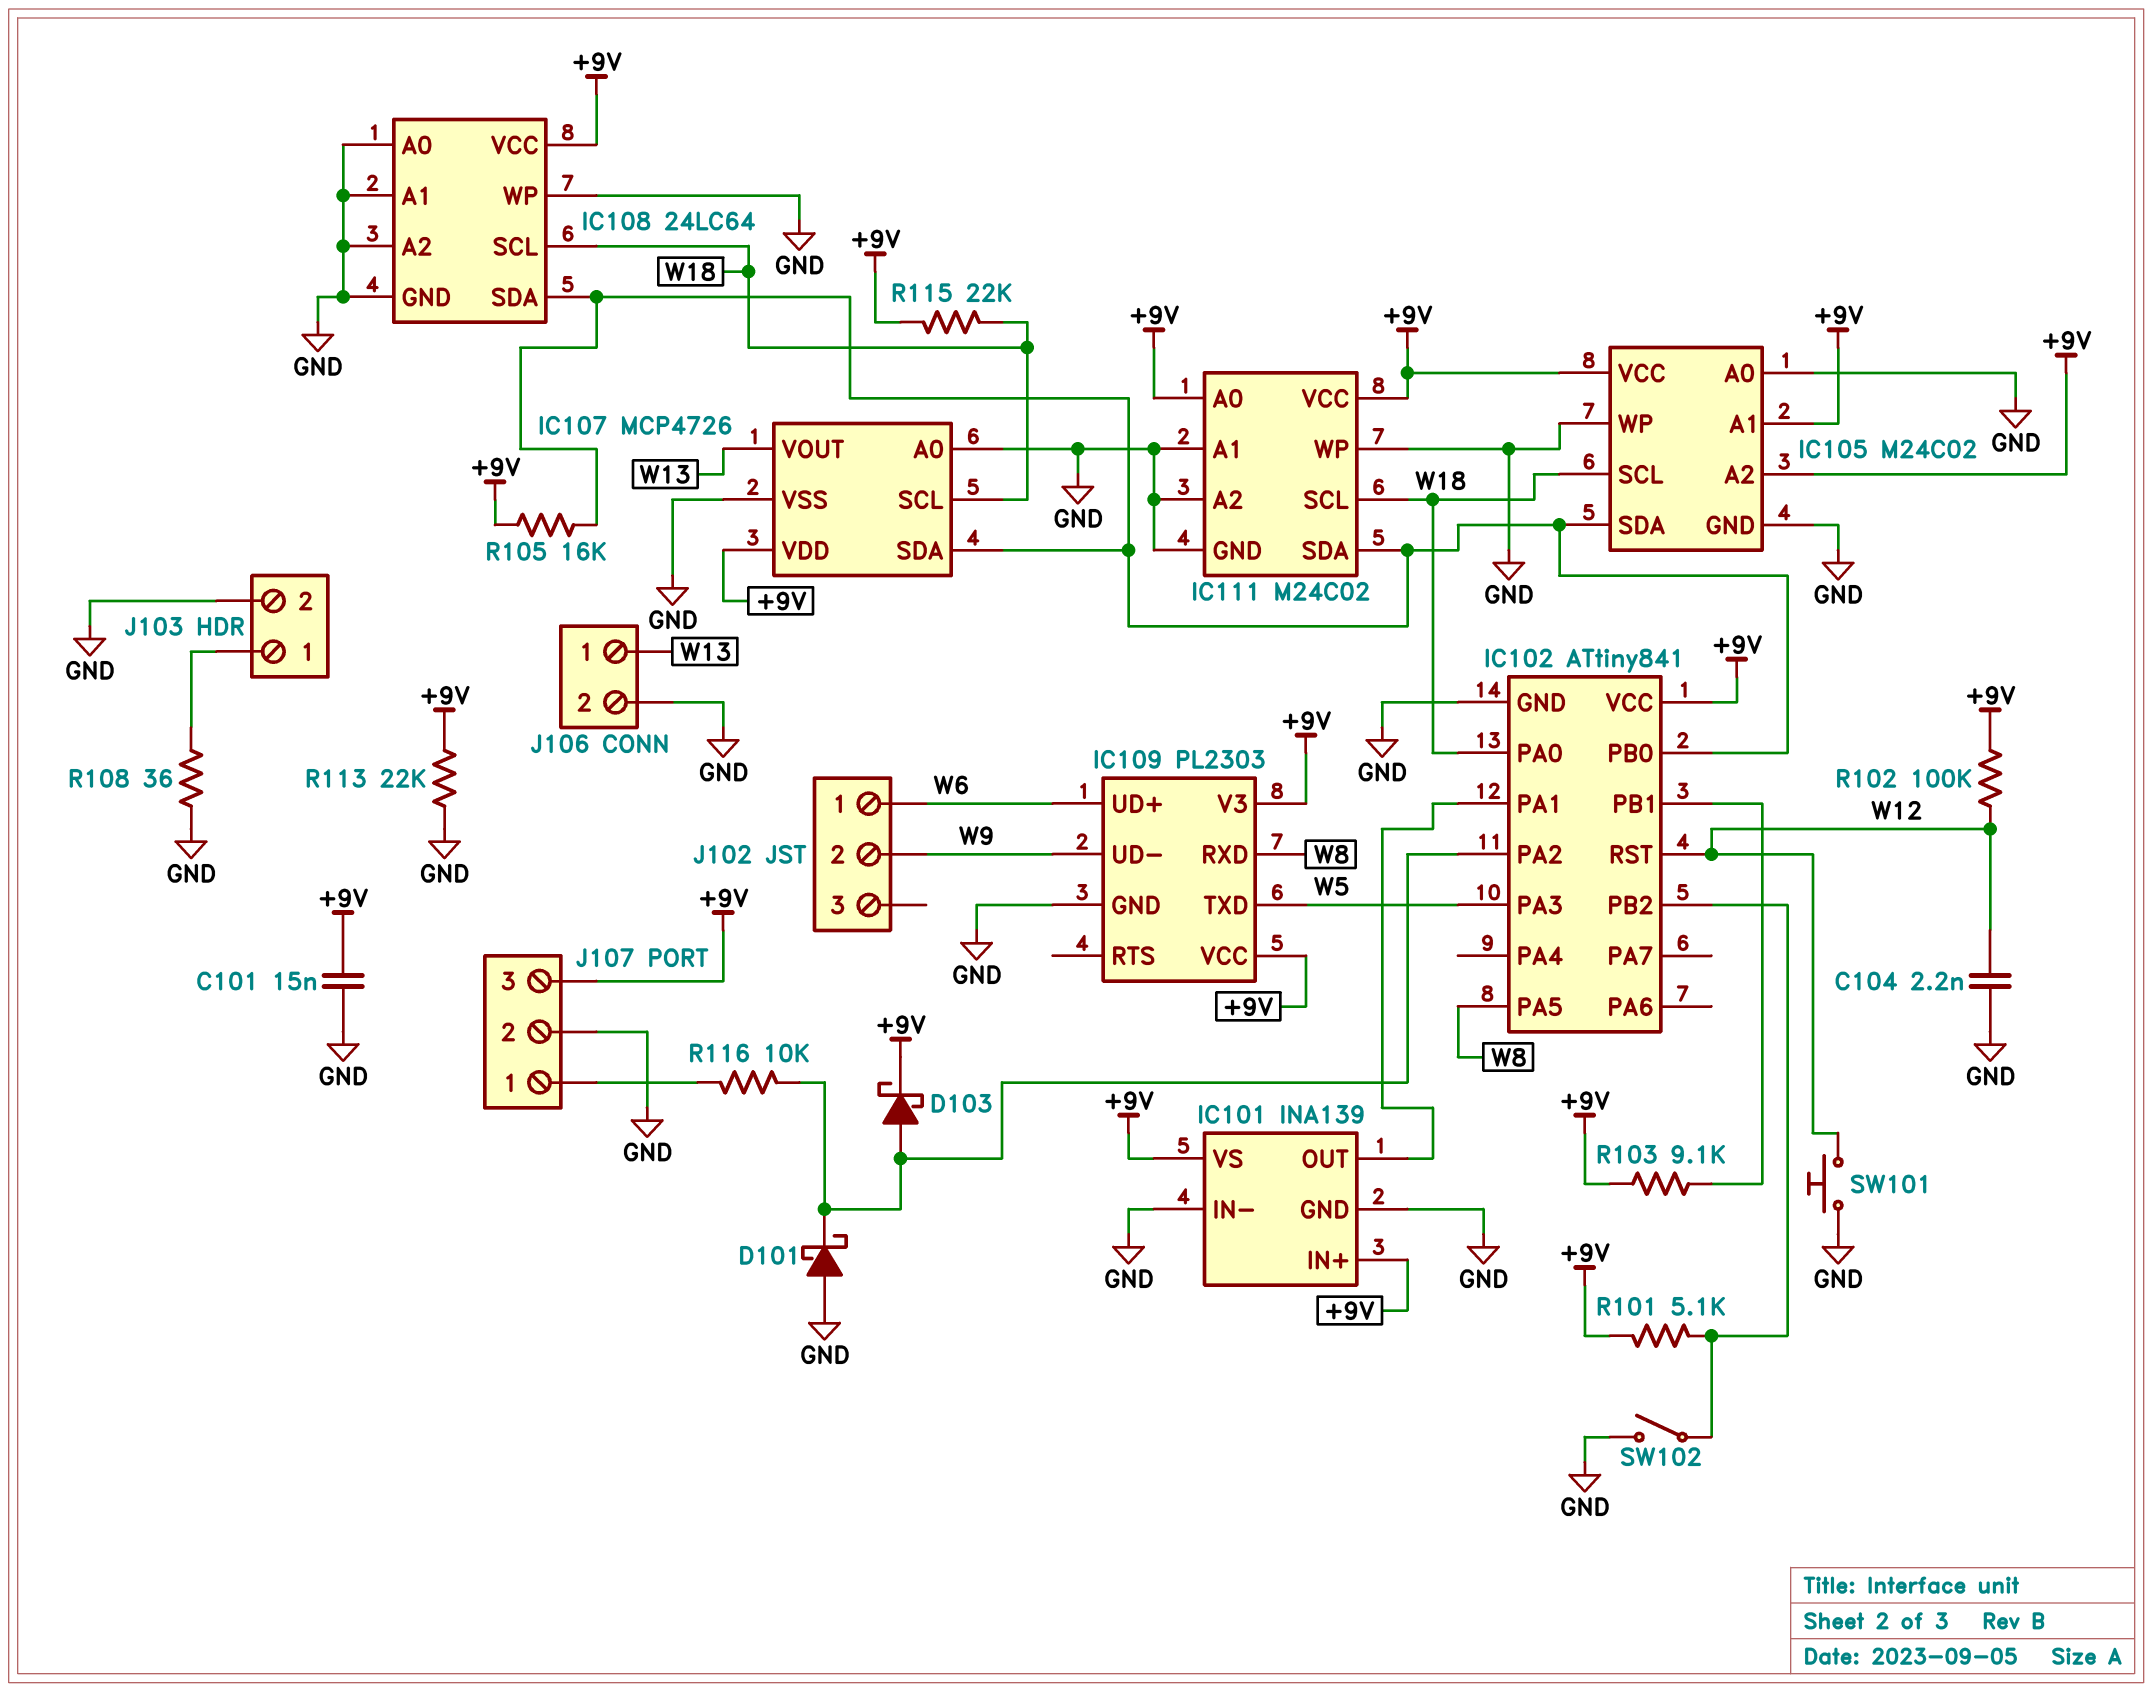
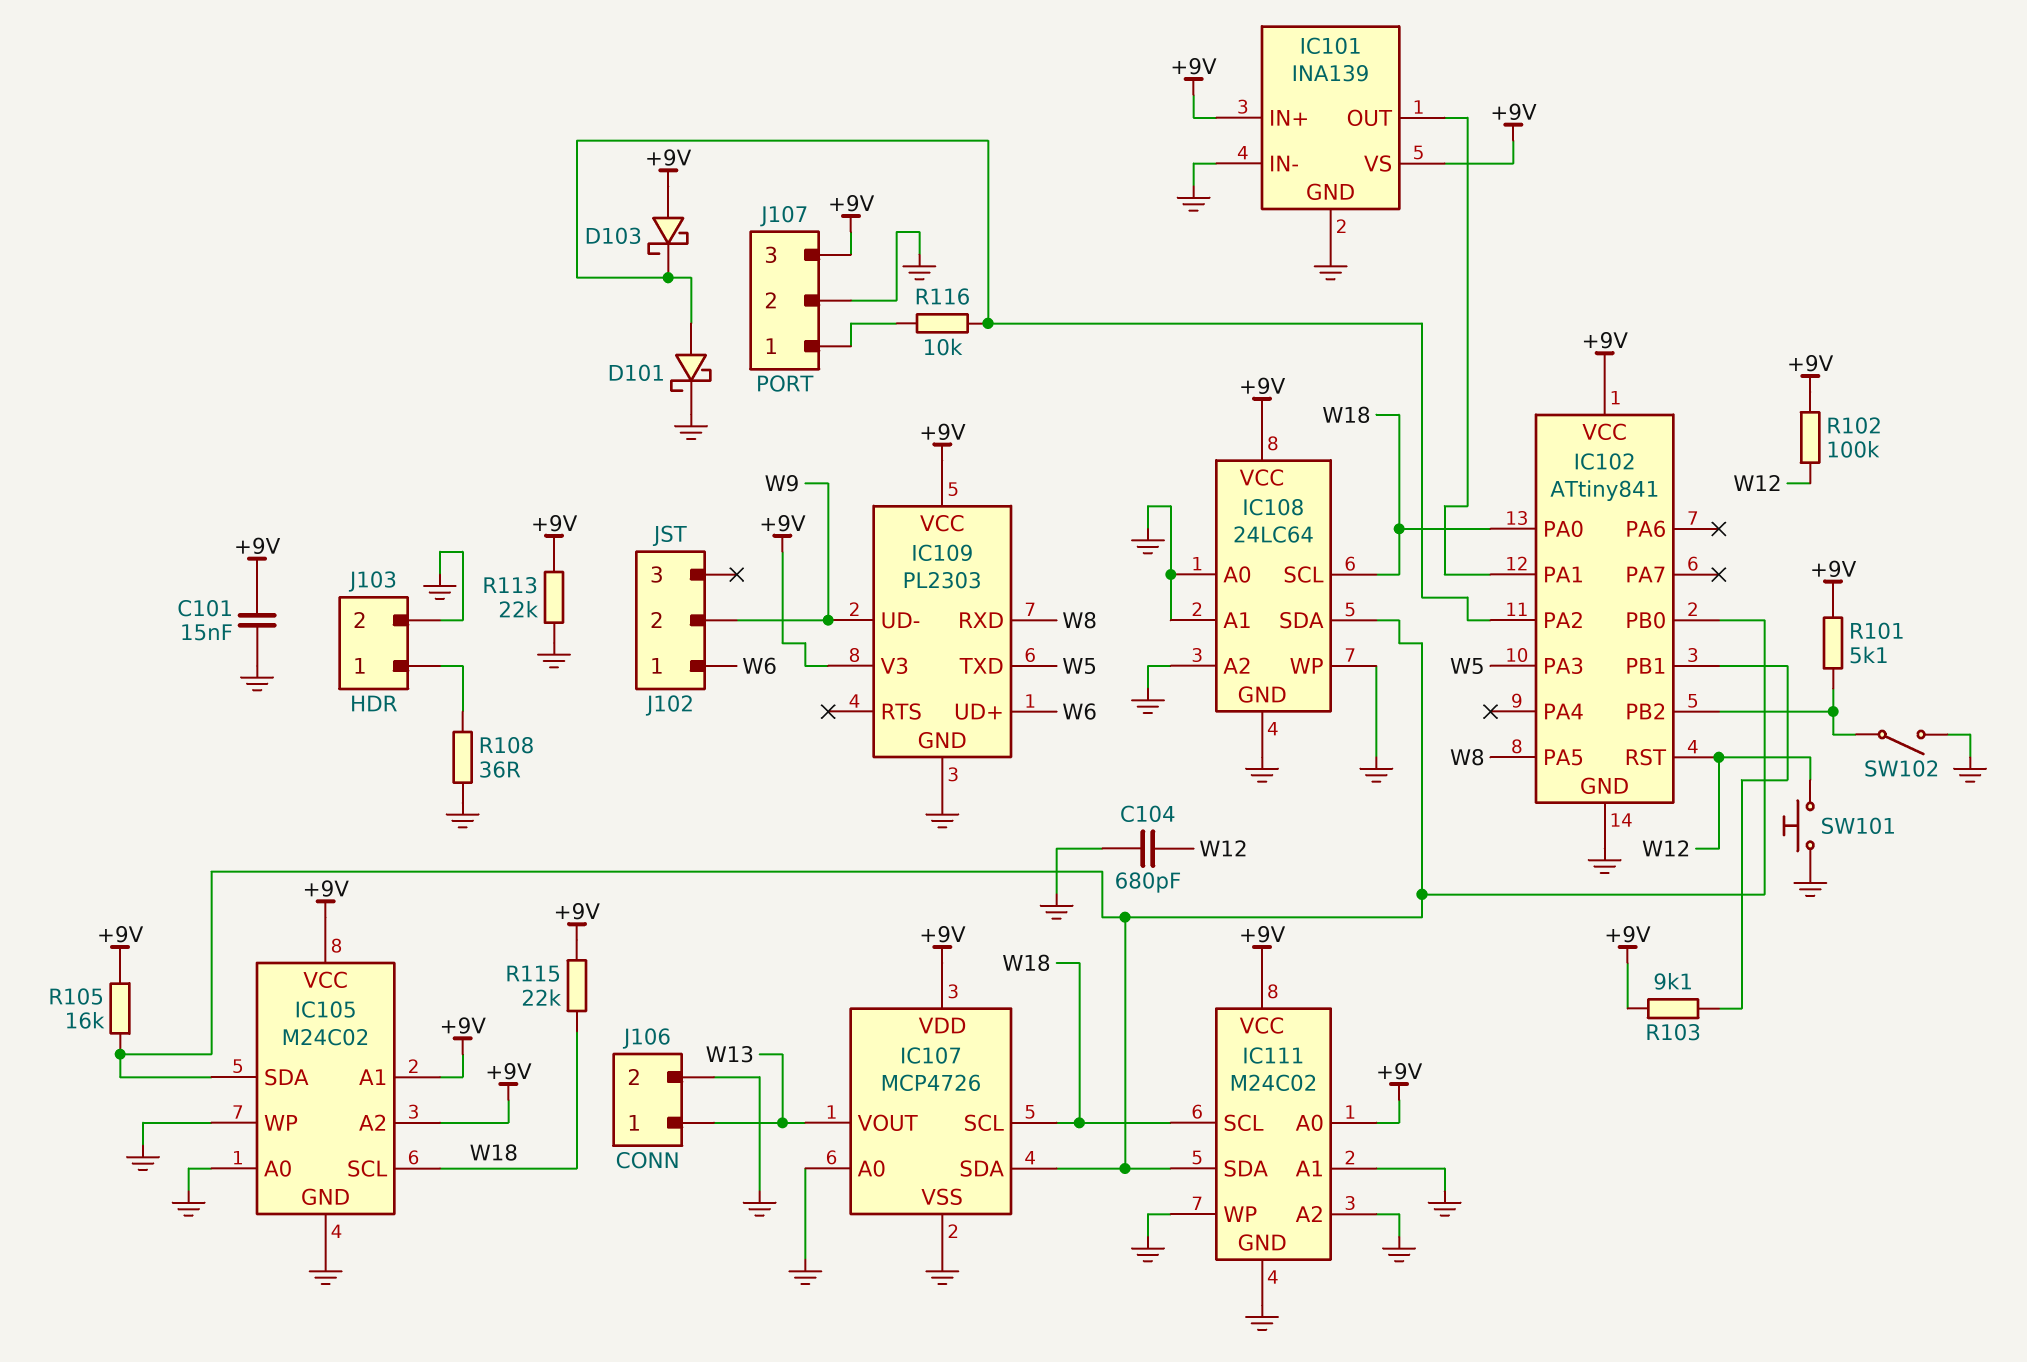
C104: 2.2nF (GND, W12) -> 680pF (GND, W12)
D101: schottky (A GND, K IC102/PA2) -> schottky (A IC102/PA2, K GND)
D103: schottky (A IC102/PA2, K +9V) -> schottky (A +9V, K IC102/PA2)

